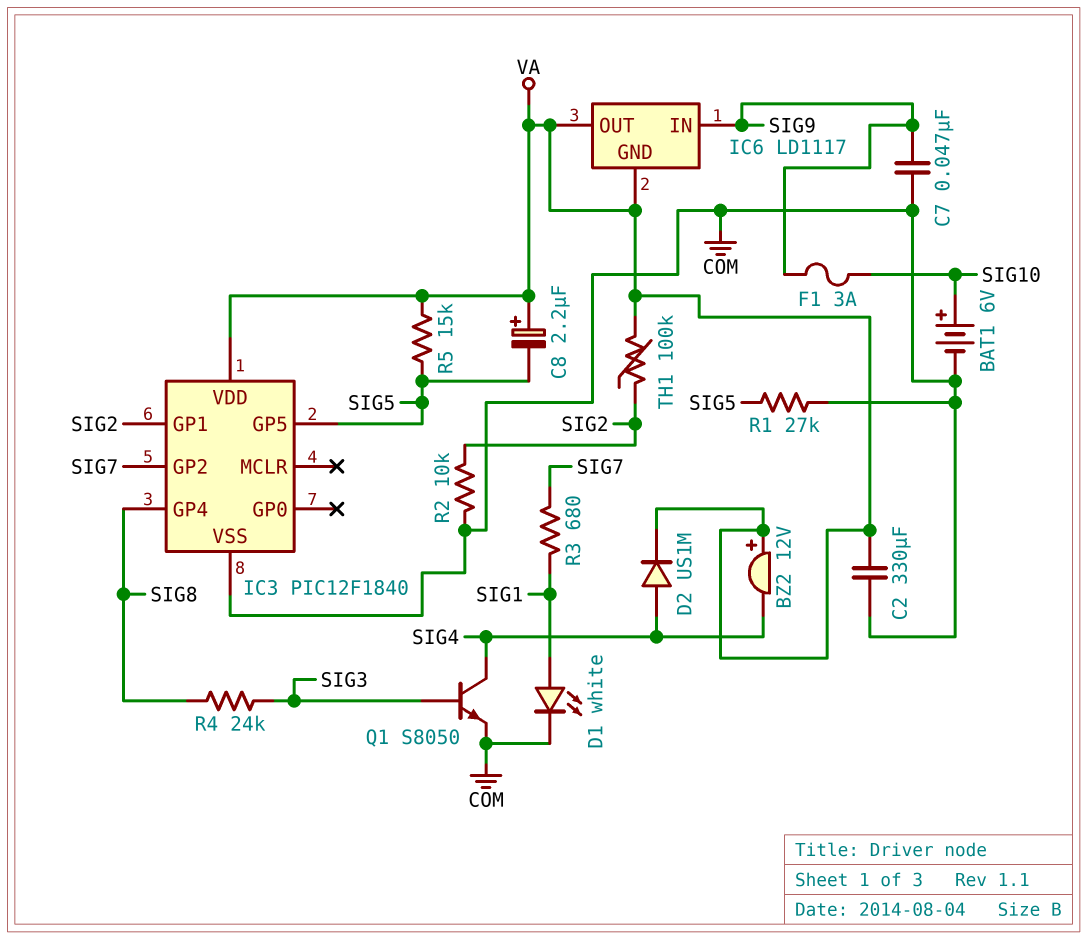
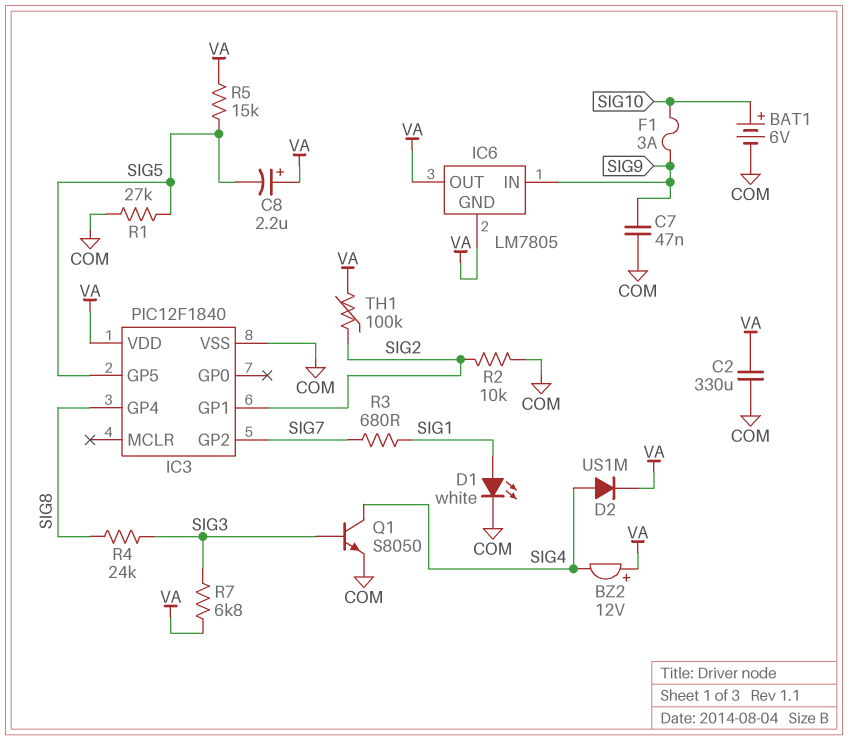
IC6: LD1117 -> LM7805
R7: none -> 6.8k (SIG3, VA)

